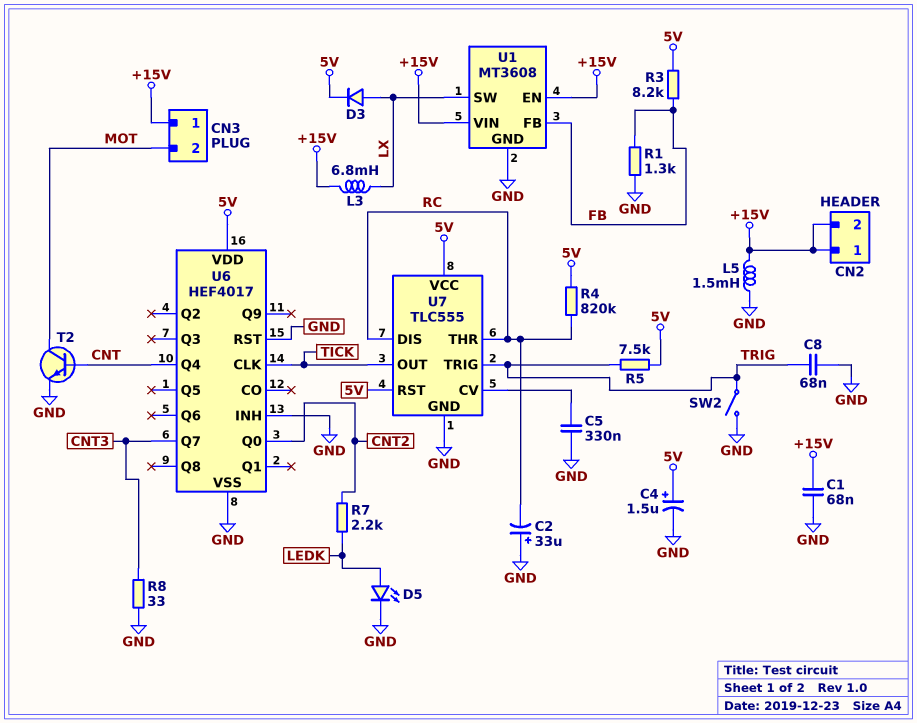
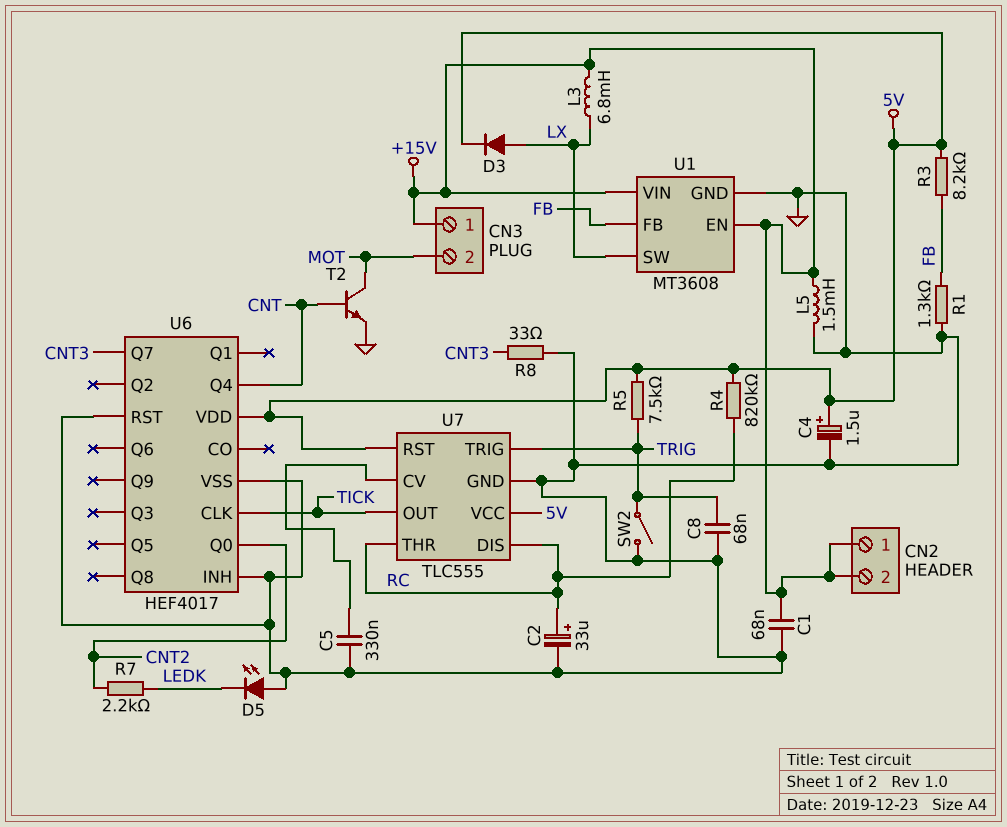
C2: 33uF (plus GND, minus RC) -> 33uF (plus RC, minus GND)
D5: LED (A LEDK, K GND) -> LED (A GND, K LEDK)

